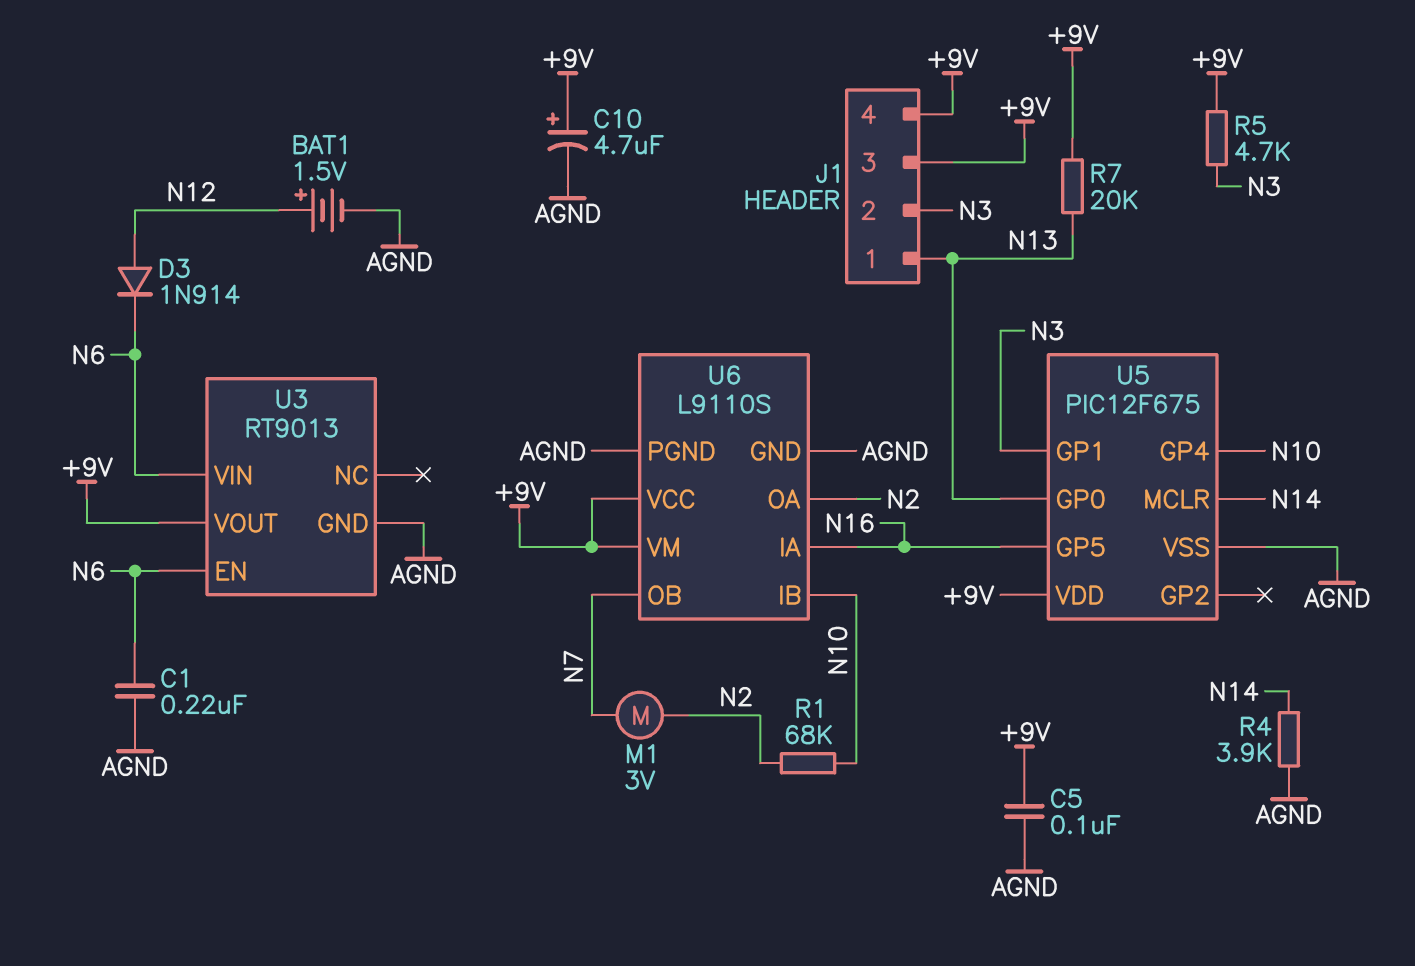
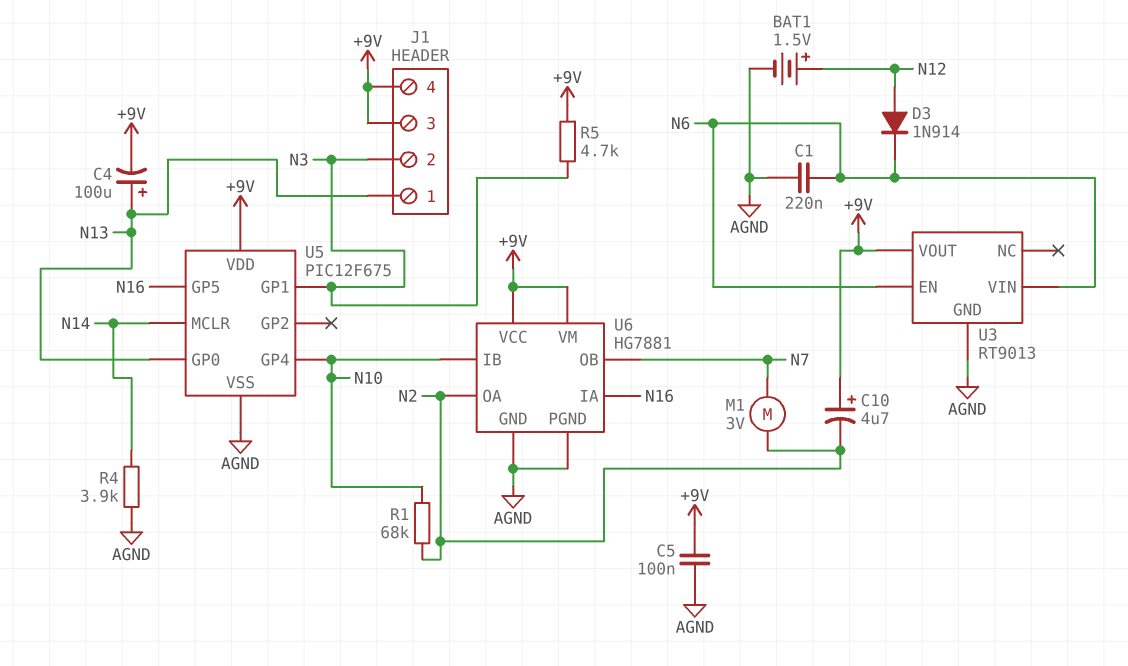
C4: none -> 100uF (plus N13, minus +9V)
C10: 4.7uF (plus +9V, minus AGND) -> 4.7uF (plus +9V, minus N2)
R7: 20k (+9V, N13) -> none
U6: L9110S -> HG7881

